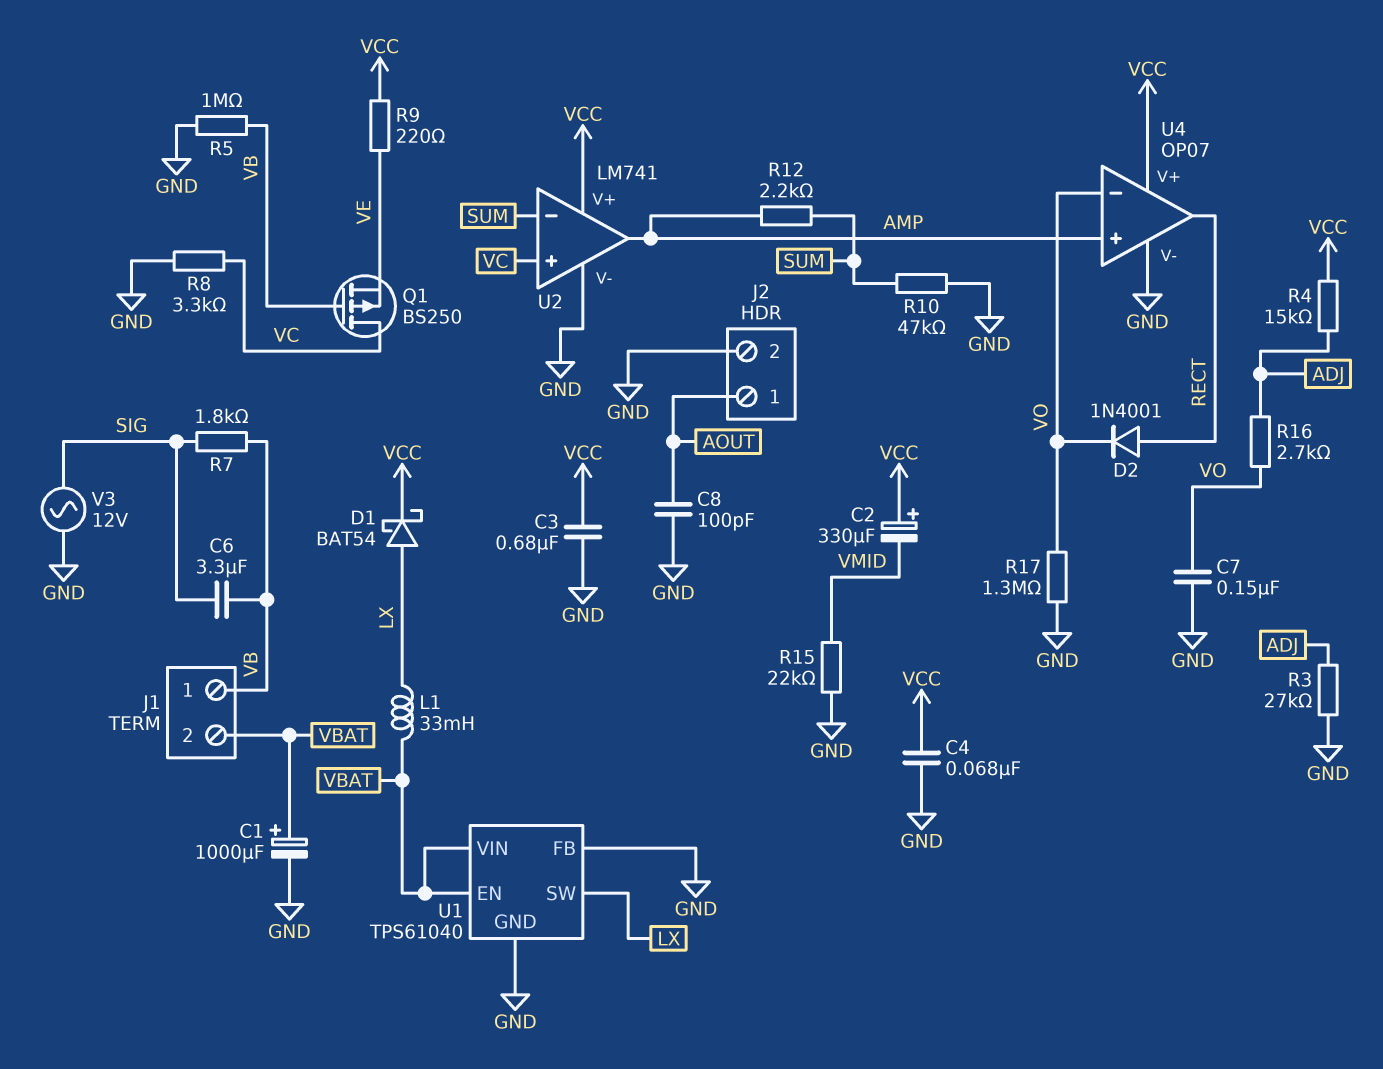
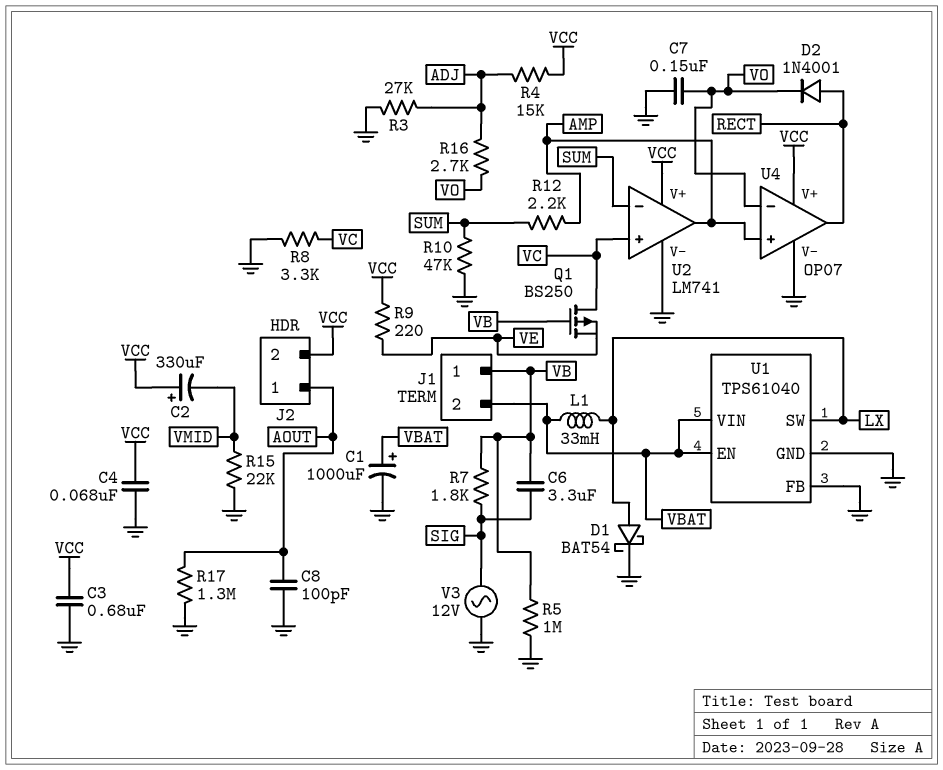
D1: schottky BAT54 (A LX, K VCC) -> schottky BAT54 (A LX, K GND)
J2 pin 2: GND -> VCC
R17: 1.3M (GND, VO) -> 1.3M (AOUT, GND)

